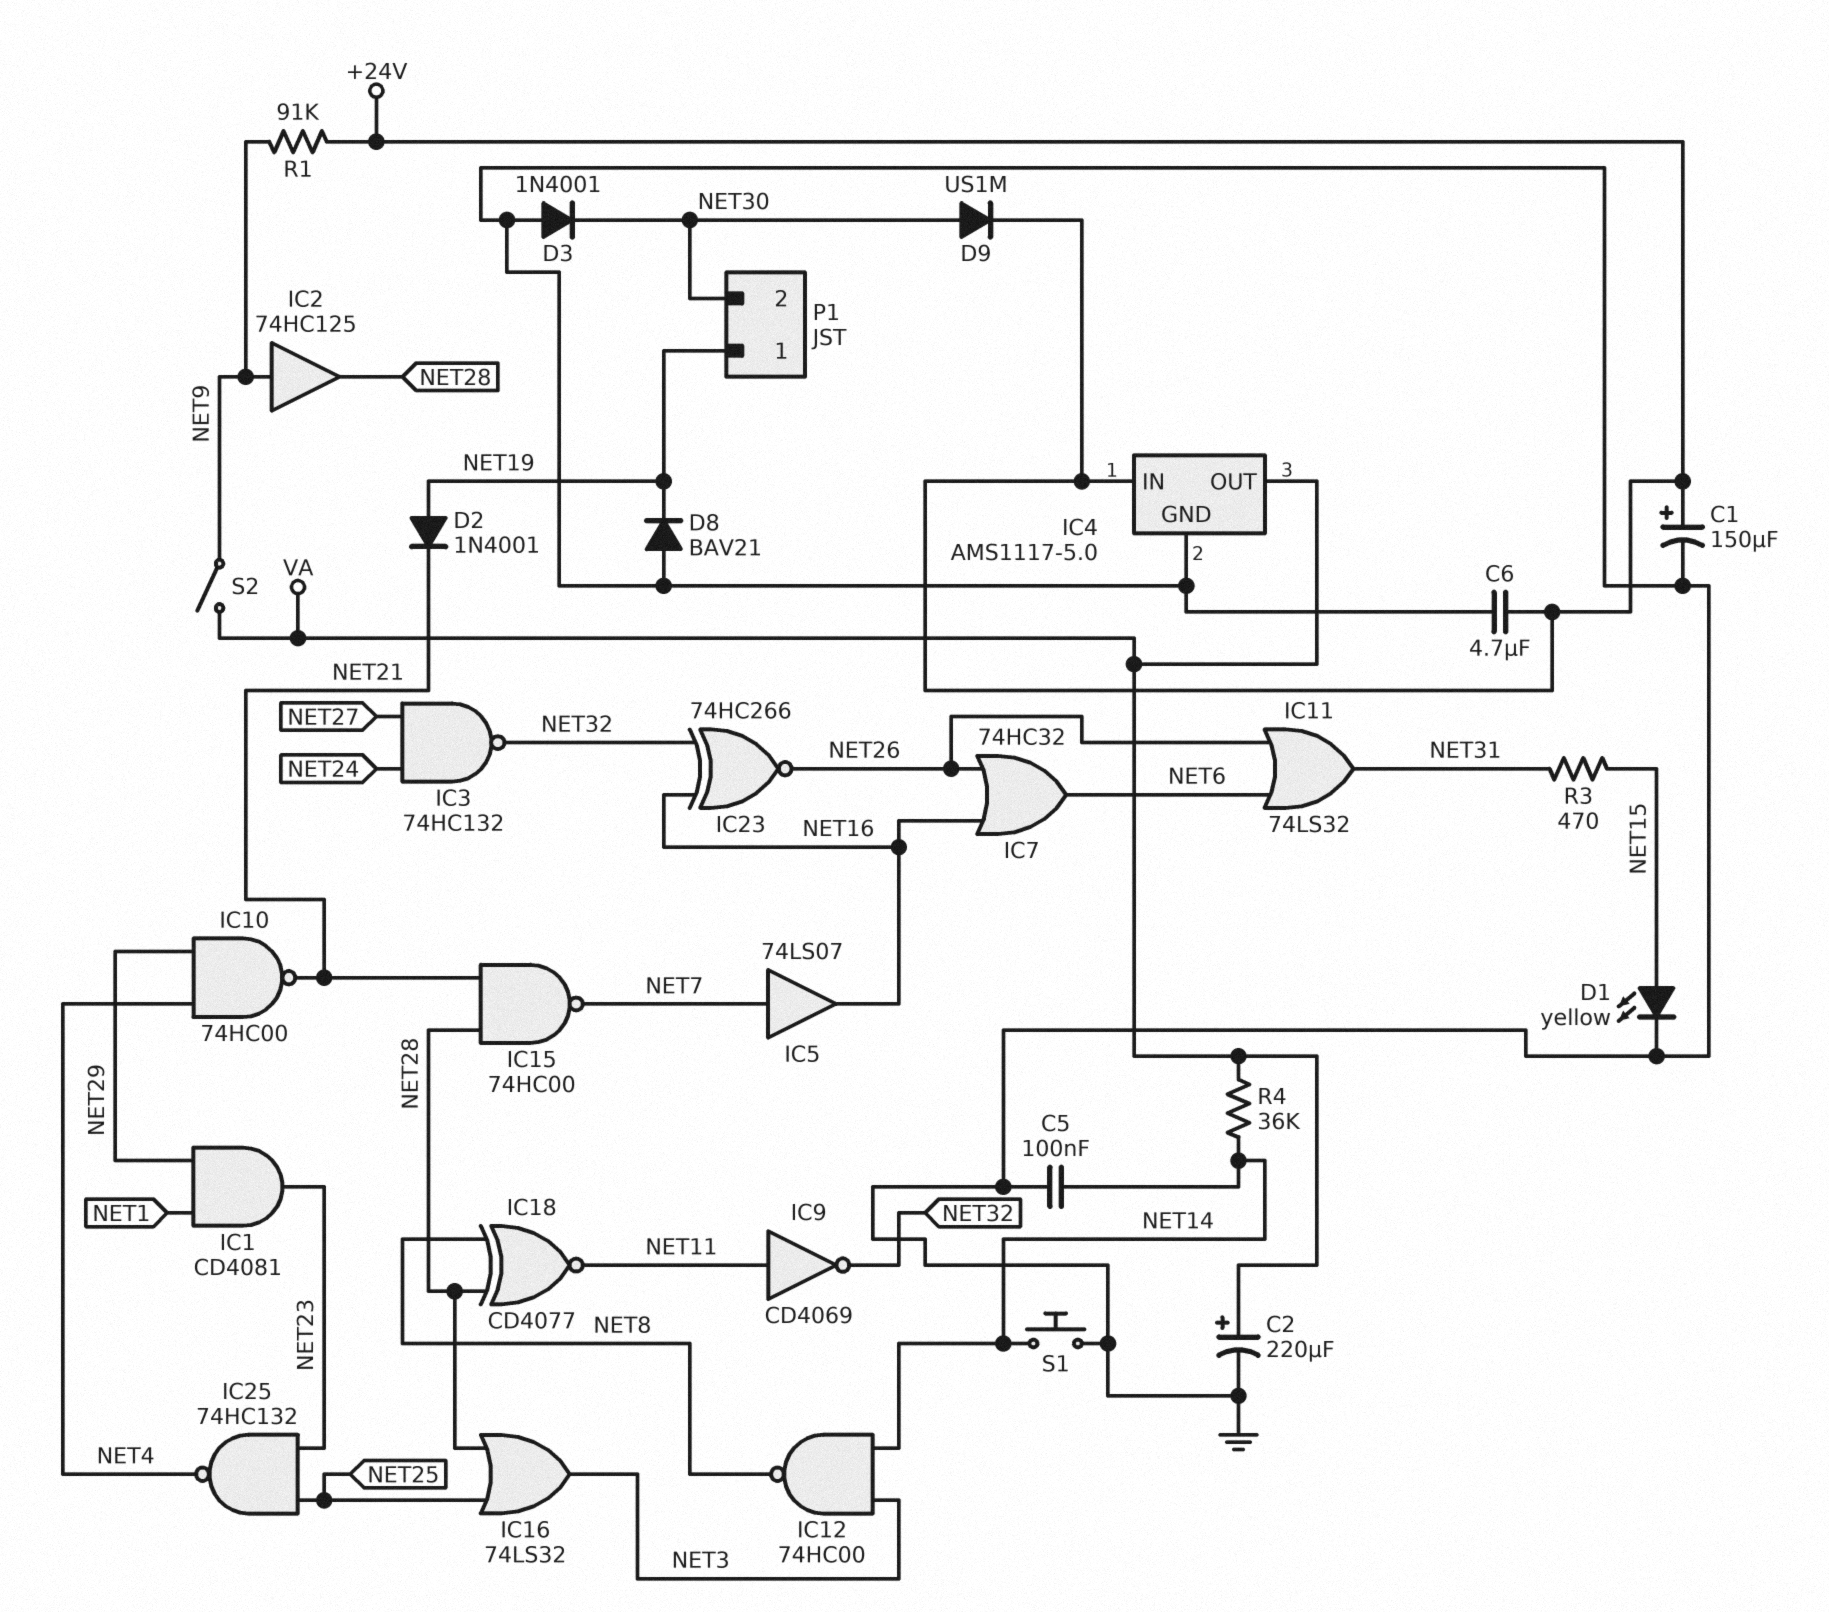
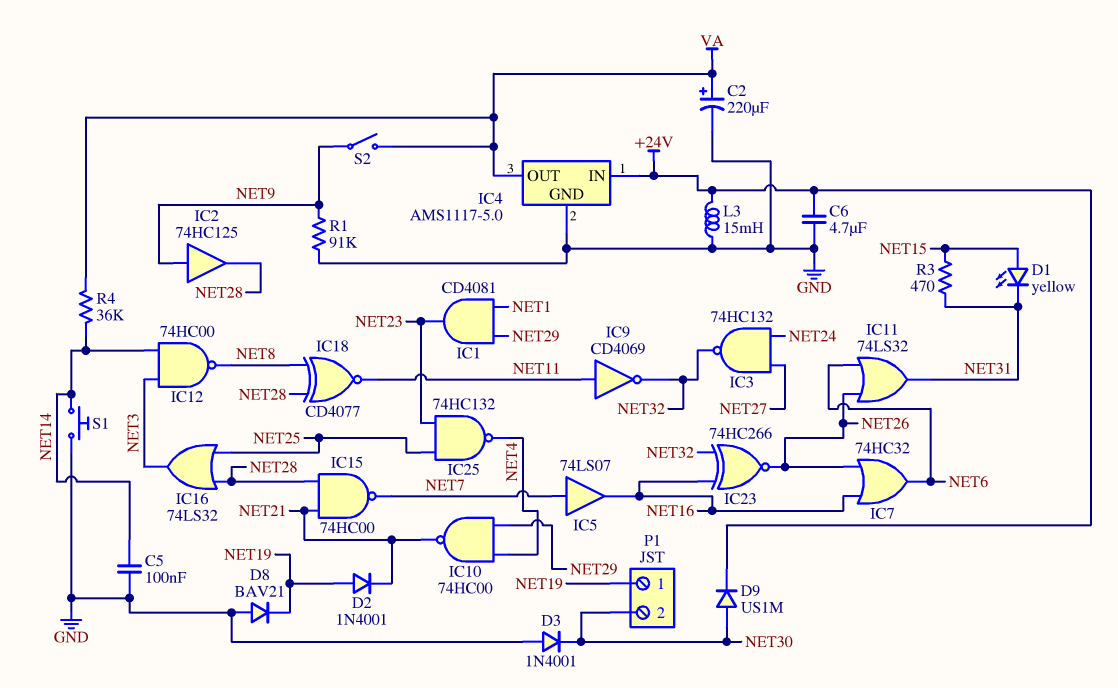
C1: 150uF (plus +24V, minus GND) -> none
D1: LED yellow (A NET15, K GND) -> LED yellow (A NET15, K NET31)
L3: none -> 15mH (+24V, GND)
R1: 91k (+24V, NET9) -> 91k (GND, NET9)

